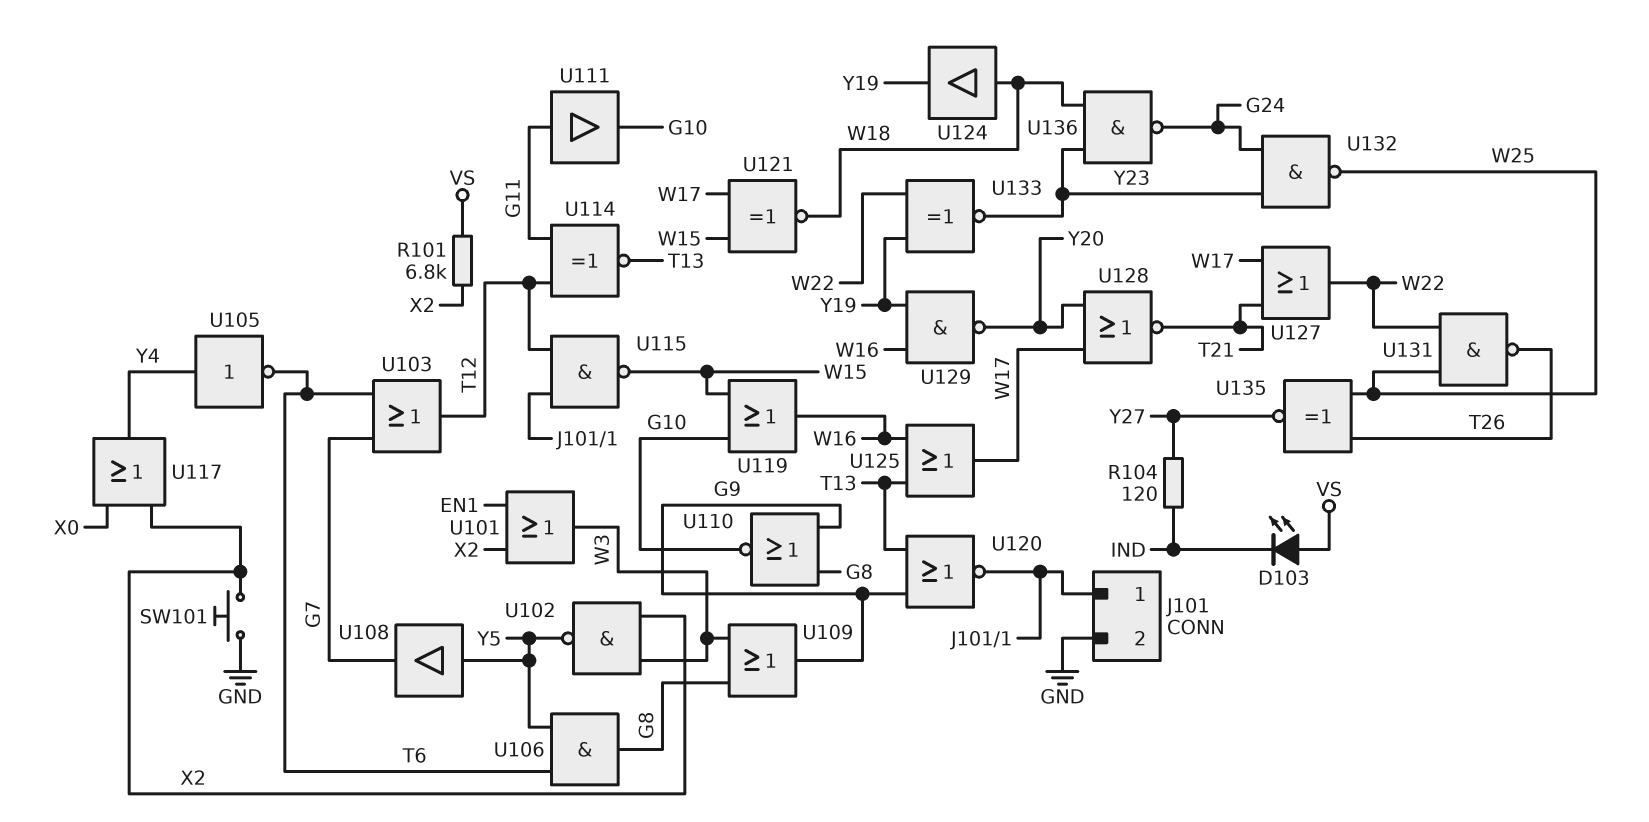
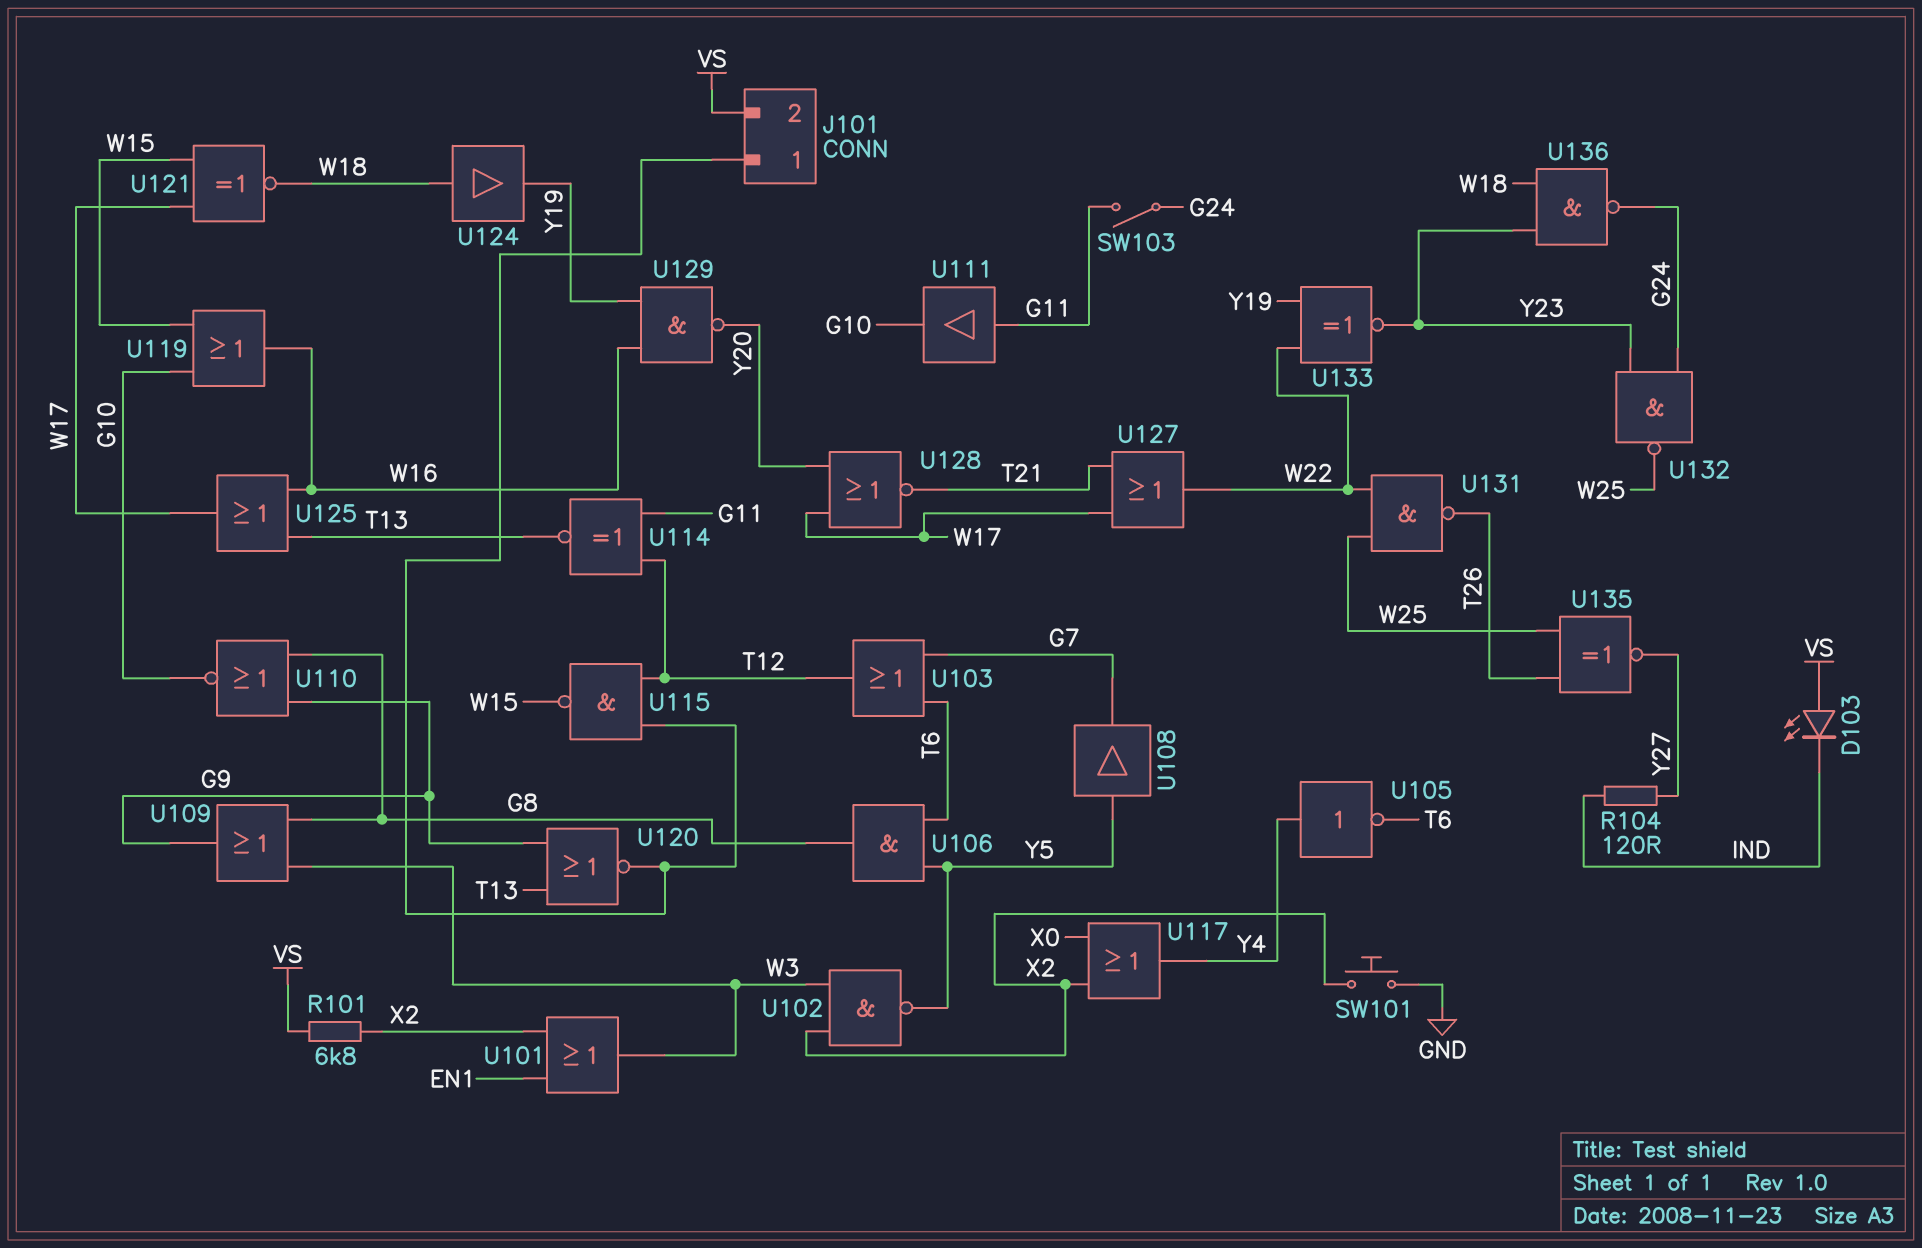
J101 pin 2: GND -> VS
SW103: none -> switch (G11, G24)

